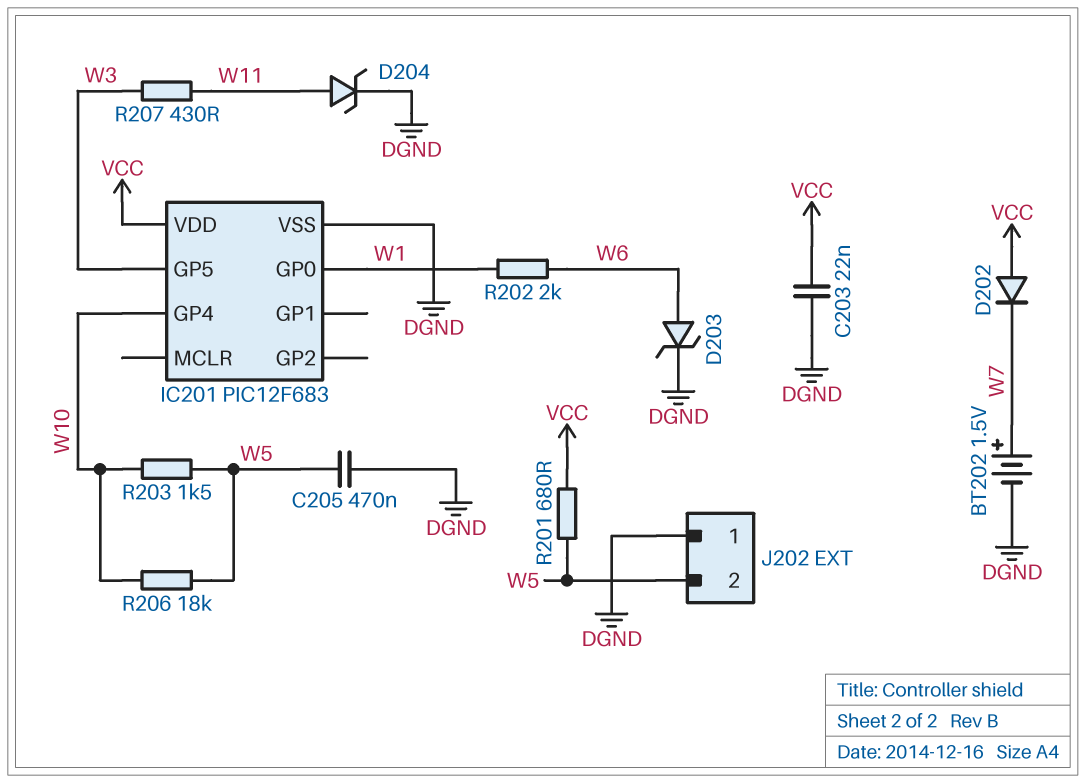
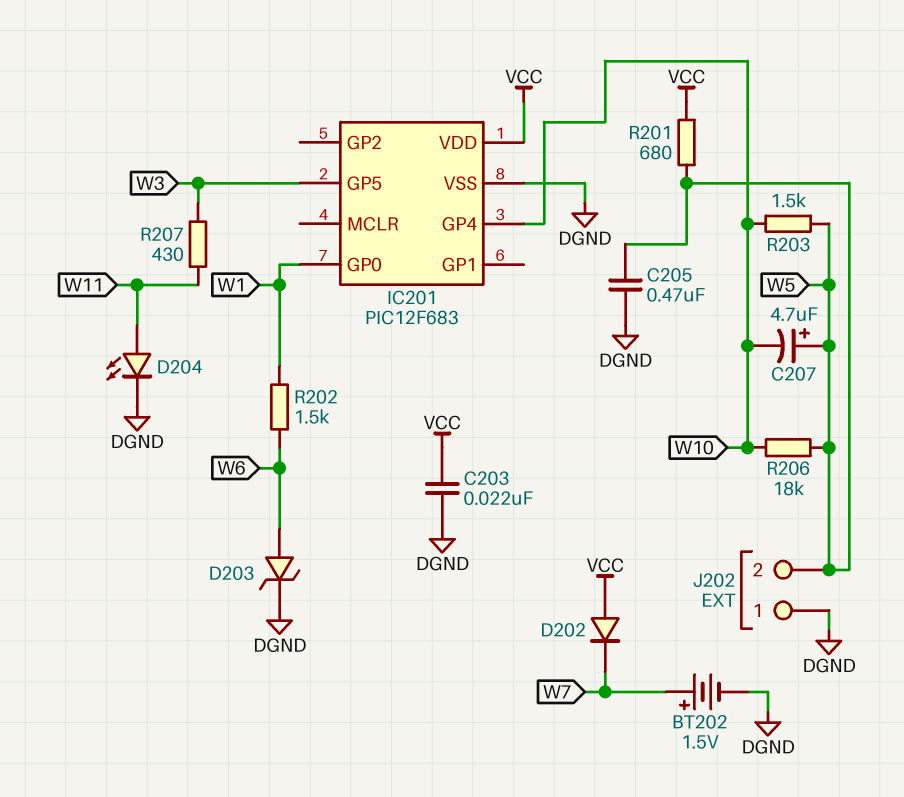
C207: none -> 4.7uF (plus W5, minus W10)
D204: zener (A W11, K DGND) -> LED (A W11, K DGND)
R202: 2k (W1, W6) -> 1.5k (W1, W6)

